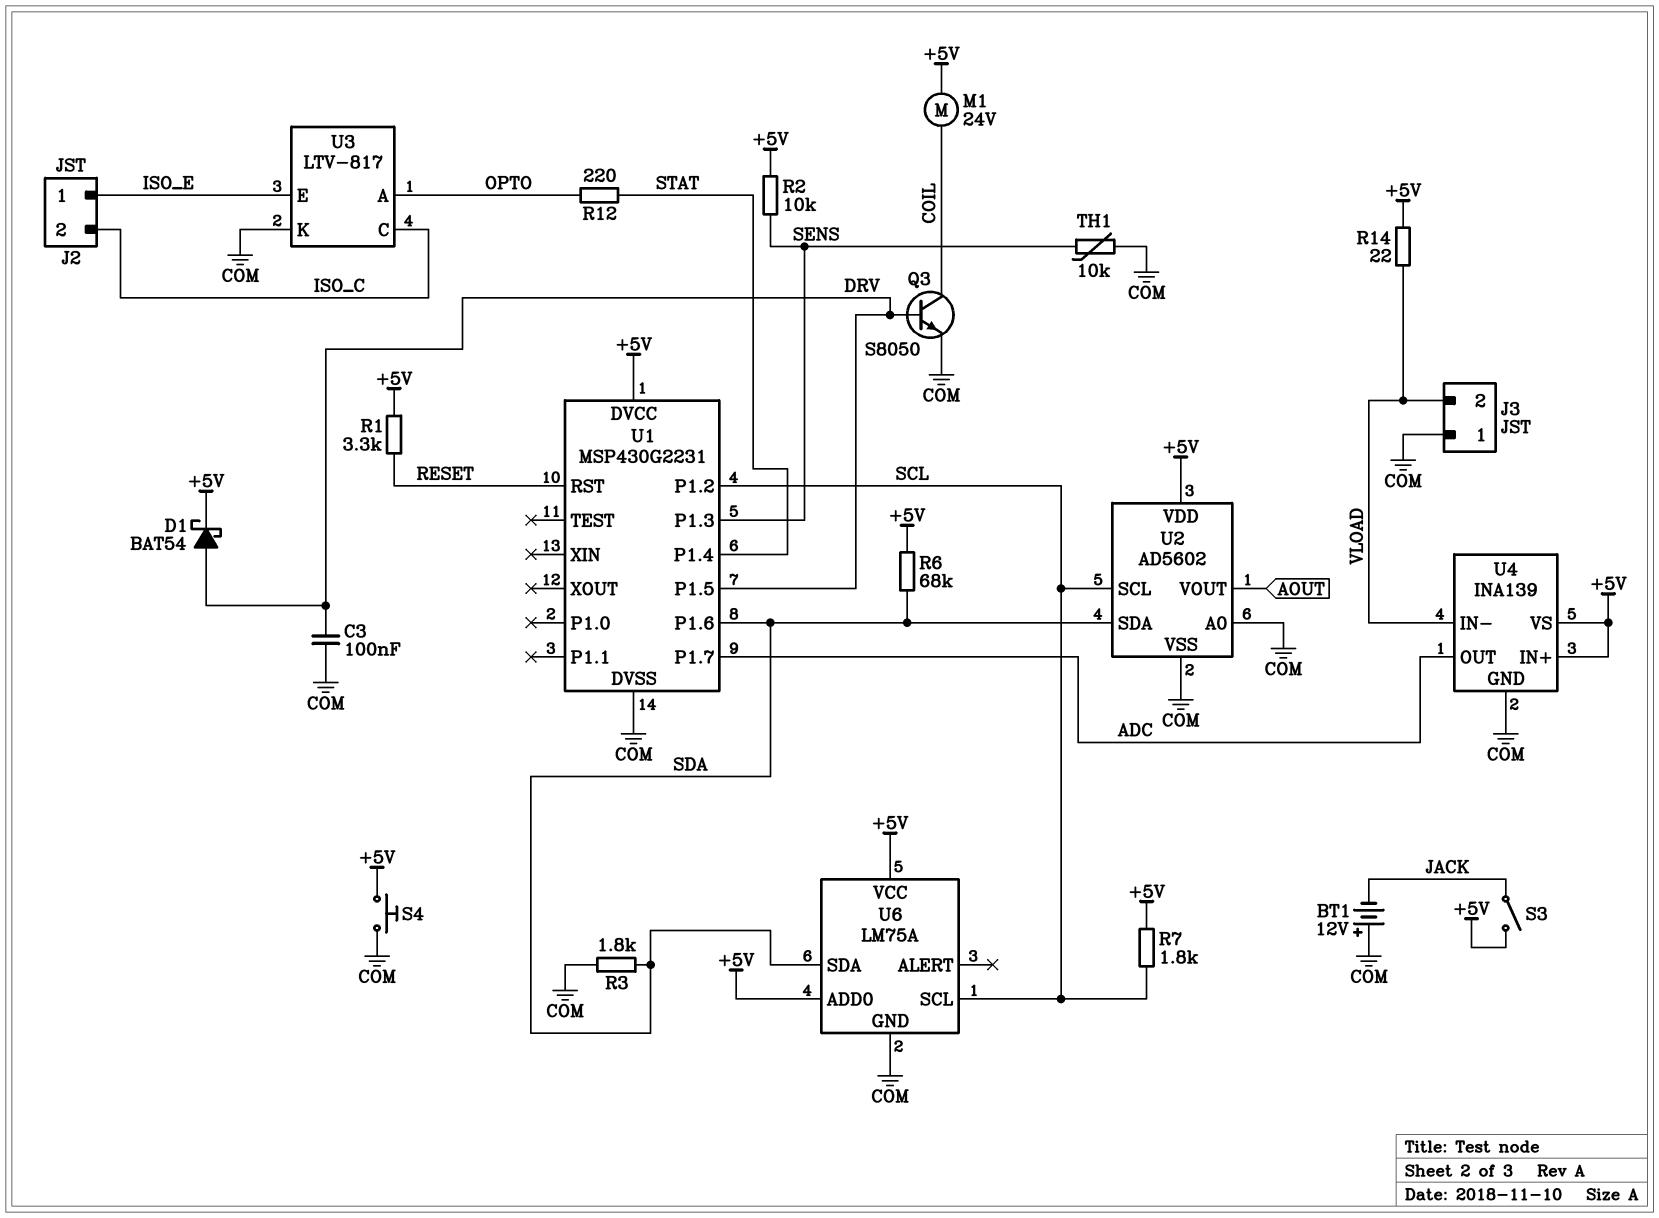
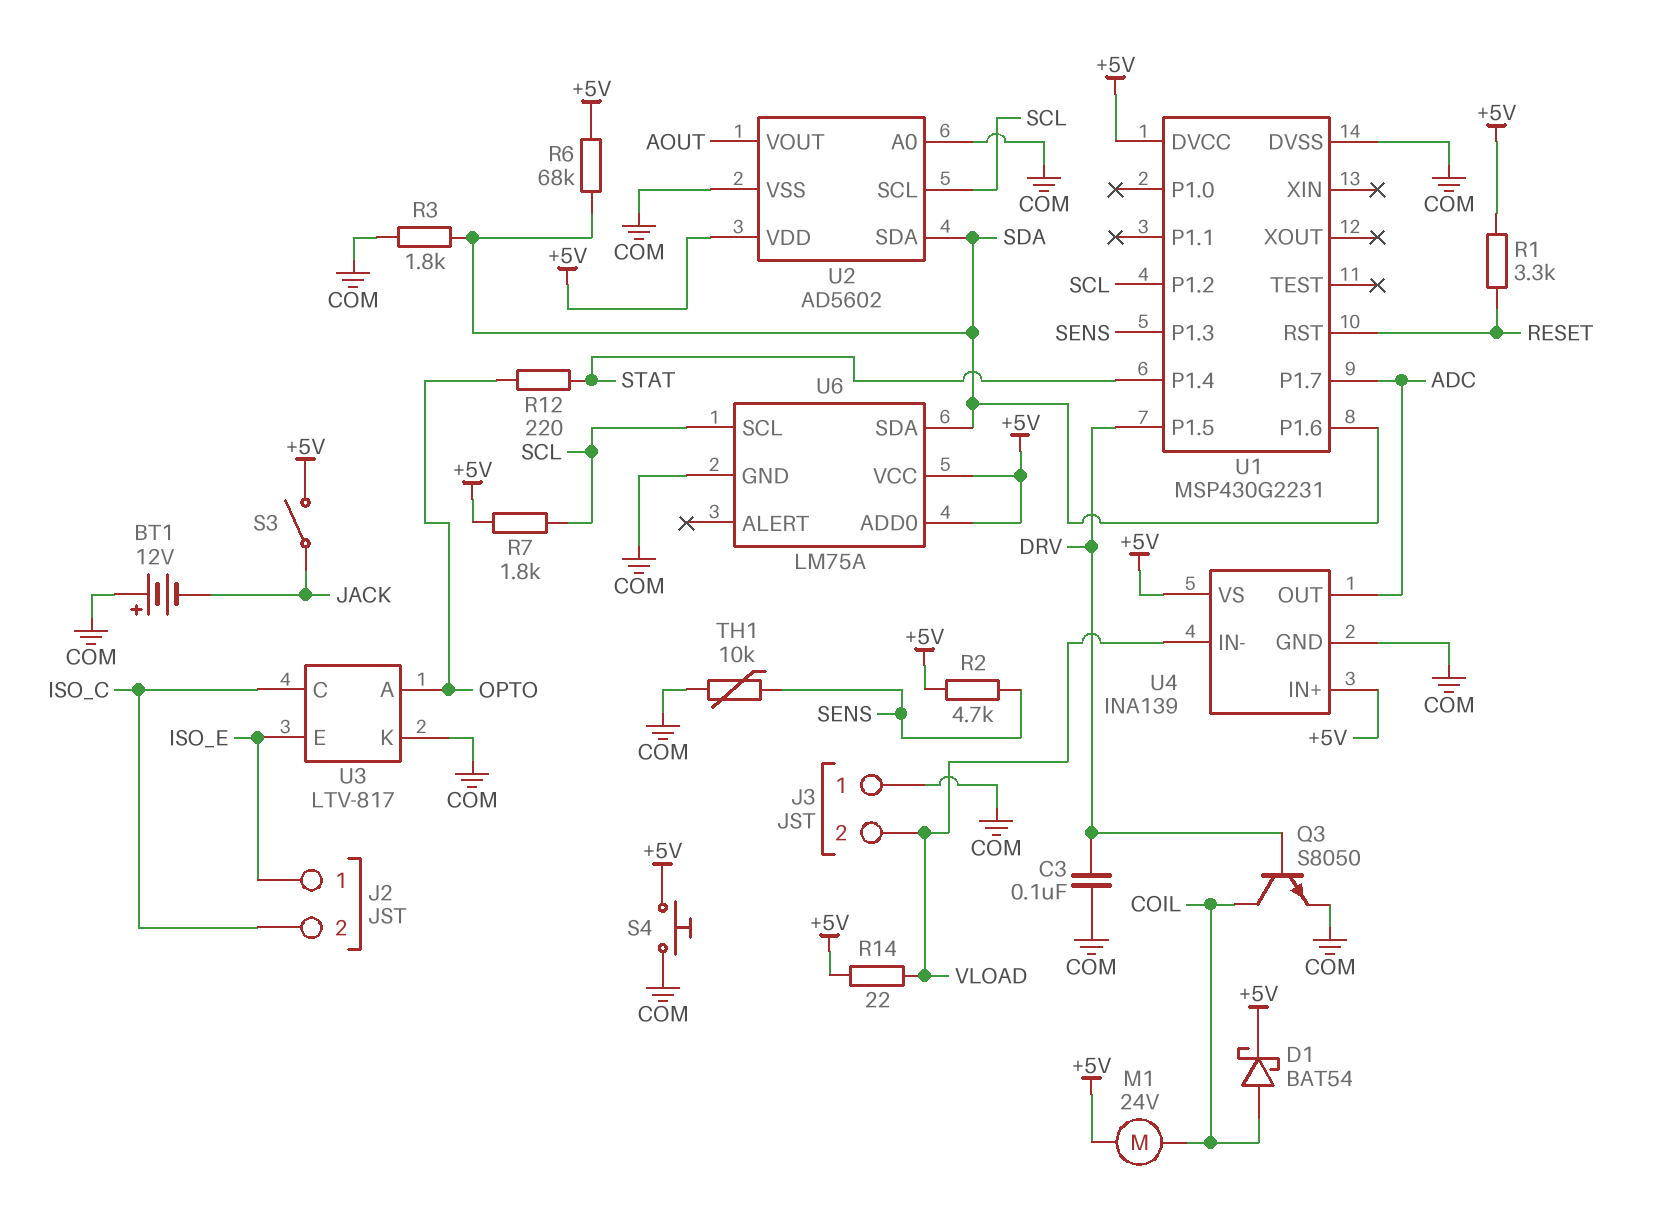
D1: schottky BAT54 (A DRV, K +5V) -> schottky BAT54 (A COIL, K +5V)
R2: 10k (+5V, SENS) -> 4.7k (+5V, SENS)

